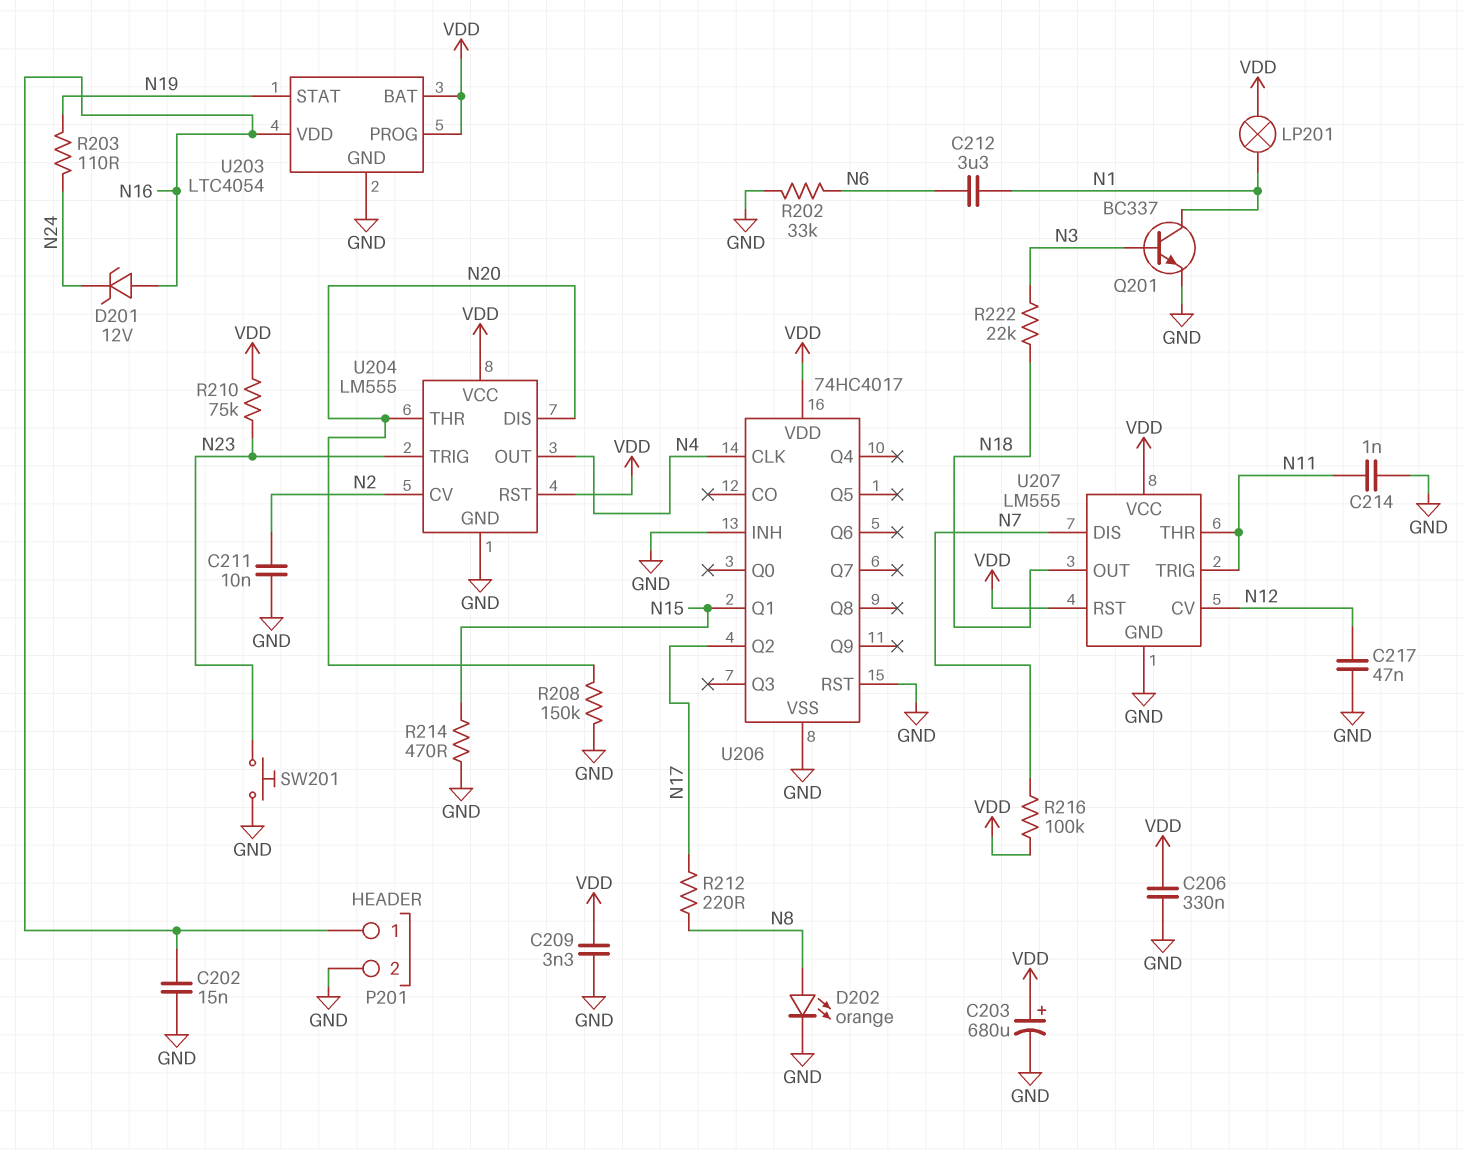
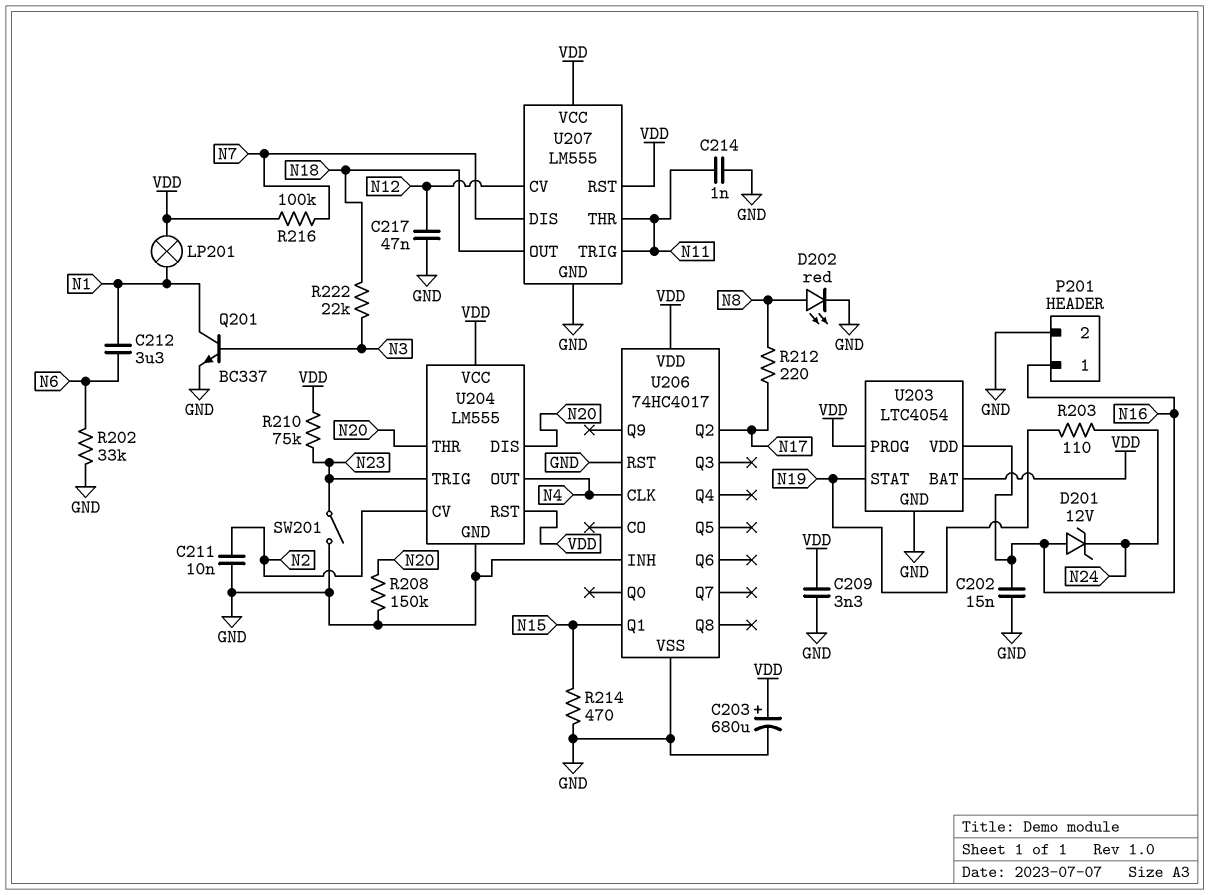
C206: 330nF (GND, VDD) -> none
D202: LED orange (A N8, K GND) -> LED red (A N8, K GND)
SW201: button (GND, N23) -> switch (GND, N23)

